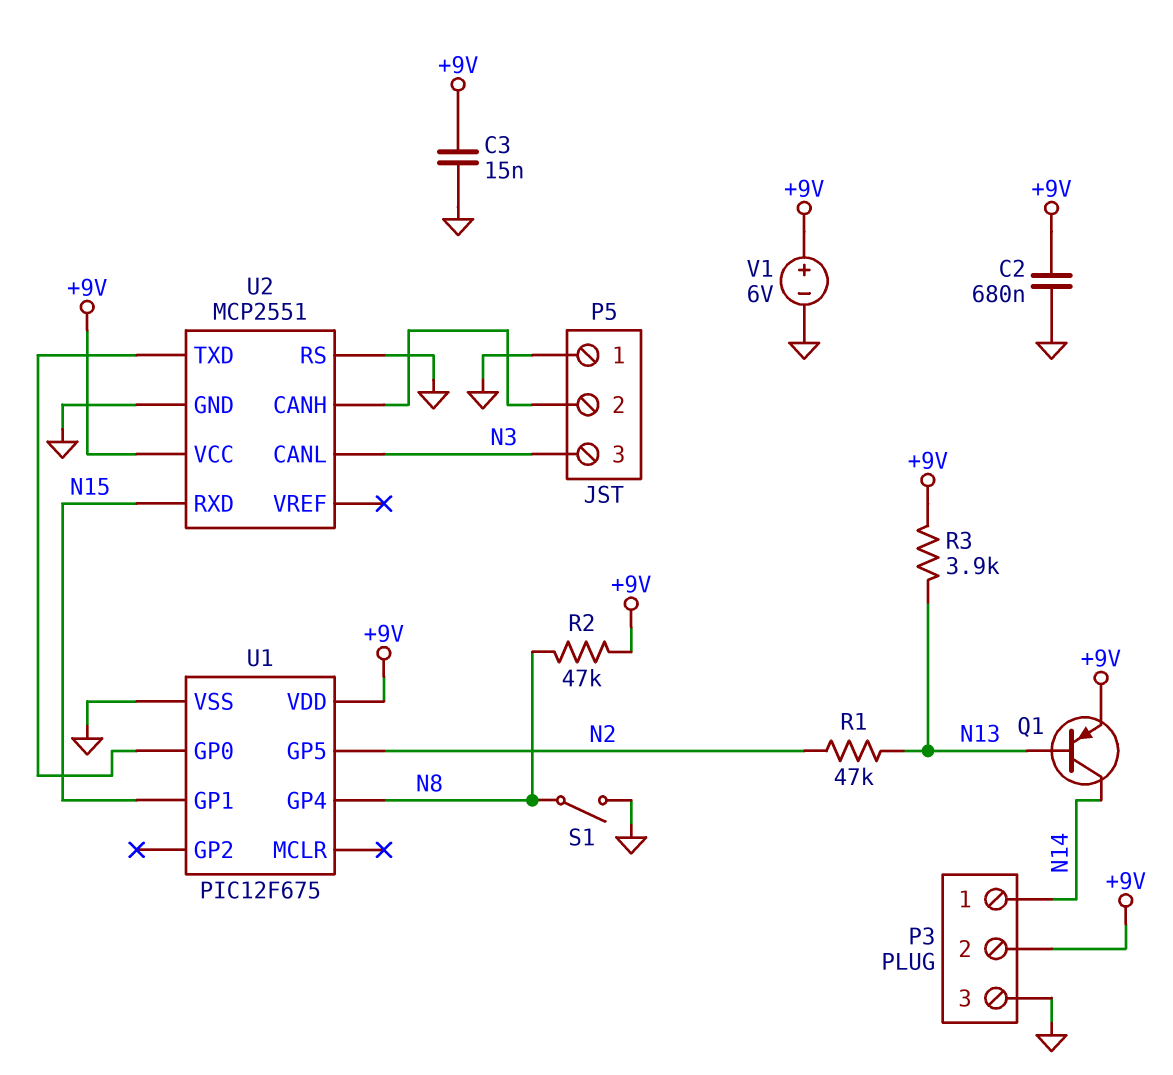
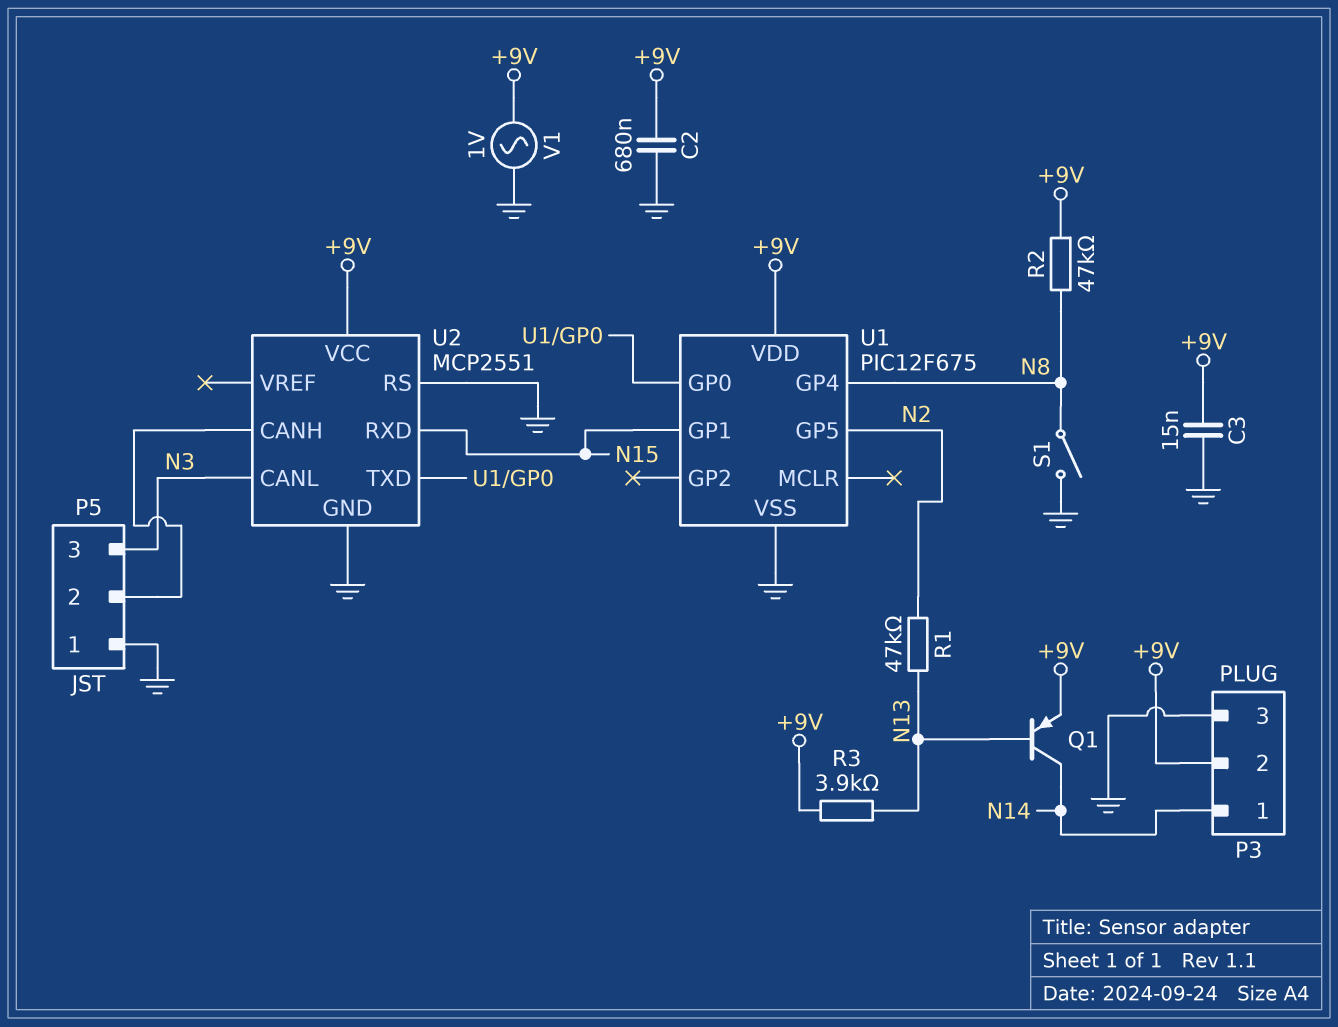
V1: 6V (plus +9V, minus GND) -> AC 1V (+9V, GND)

